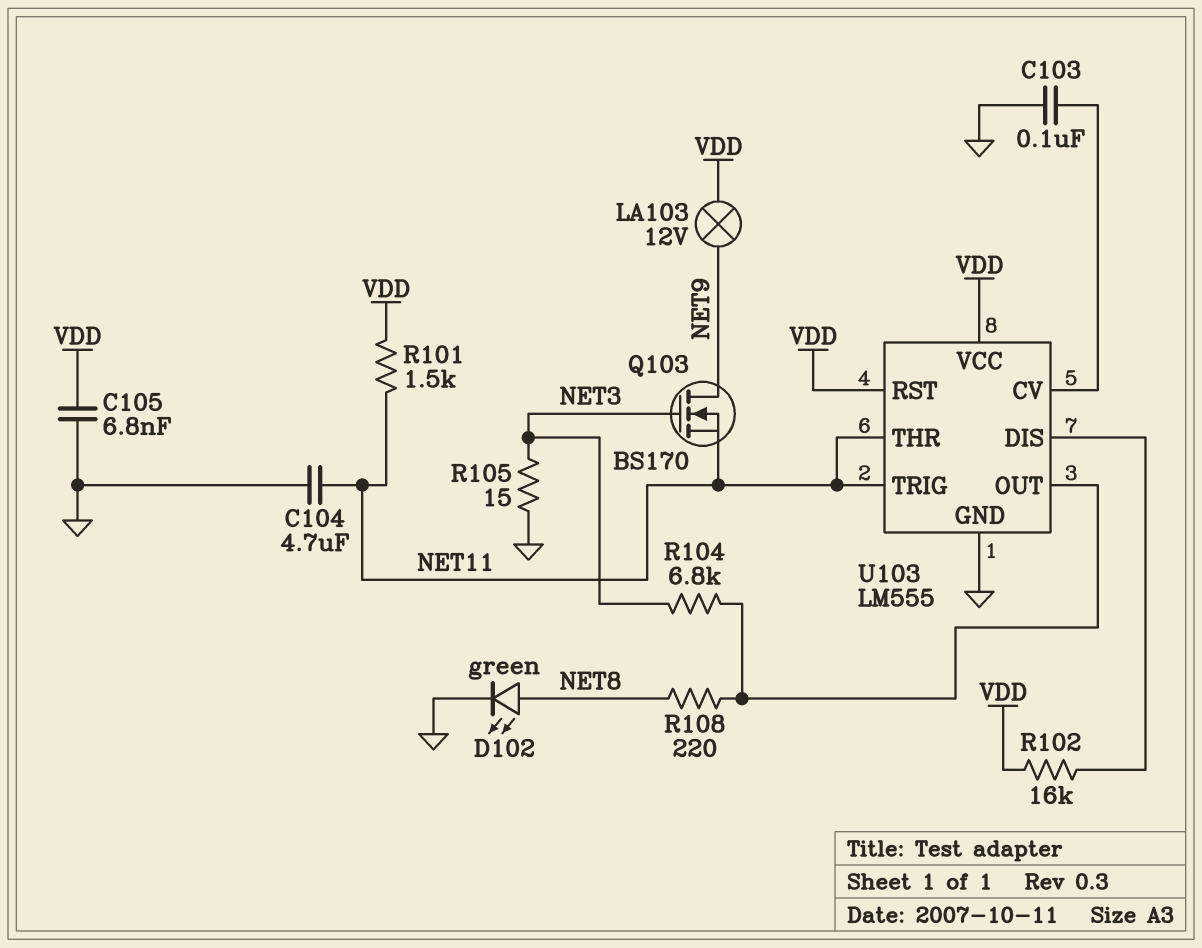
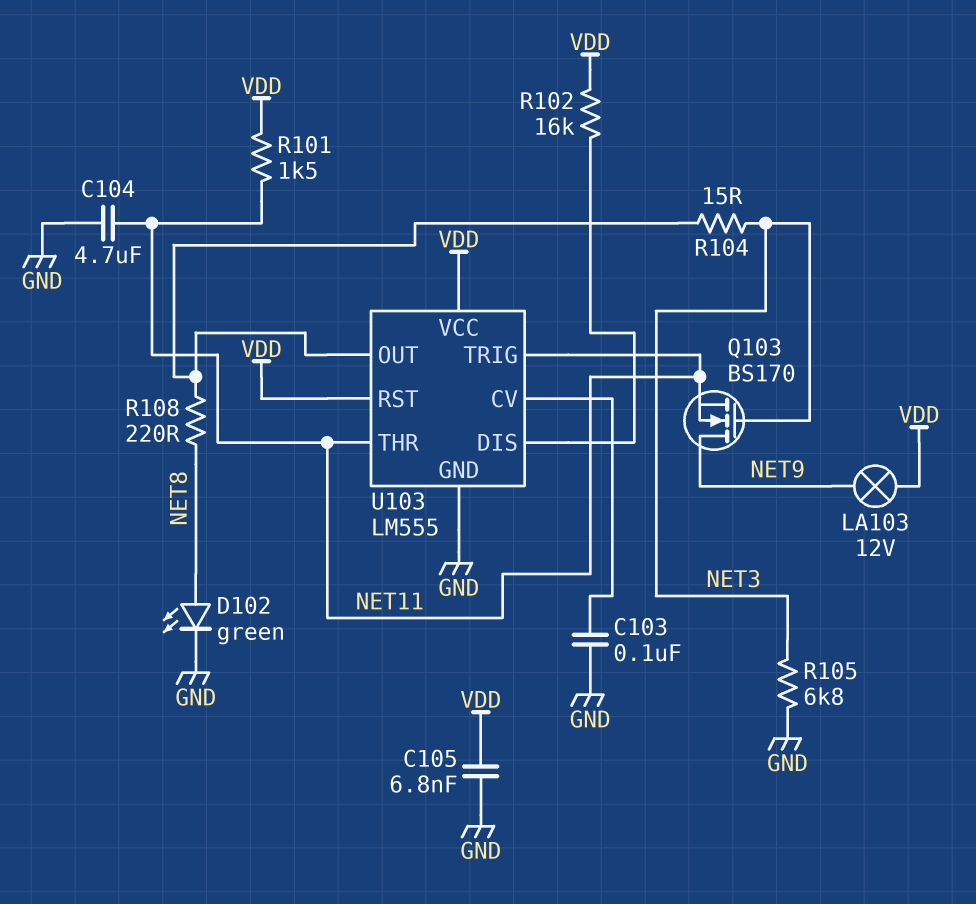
R104: 6.8k (NET3, U103/OUT) -> 15 (NET3, U103/OUT)
R105: 15 (GND, NET3) -> 6.8k (GND, NET3)

